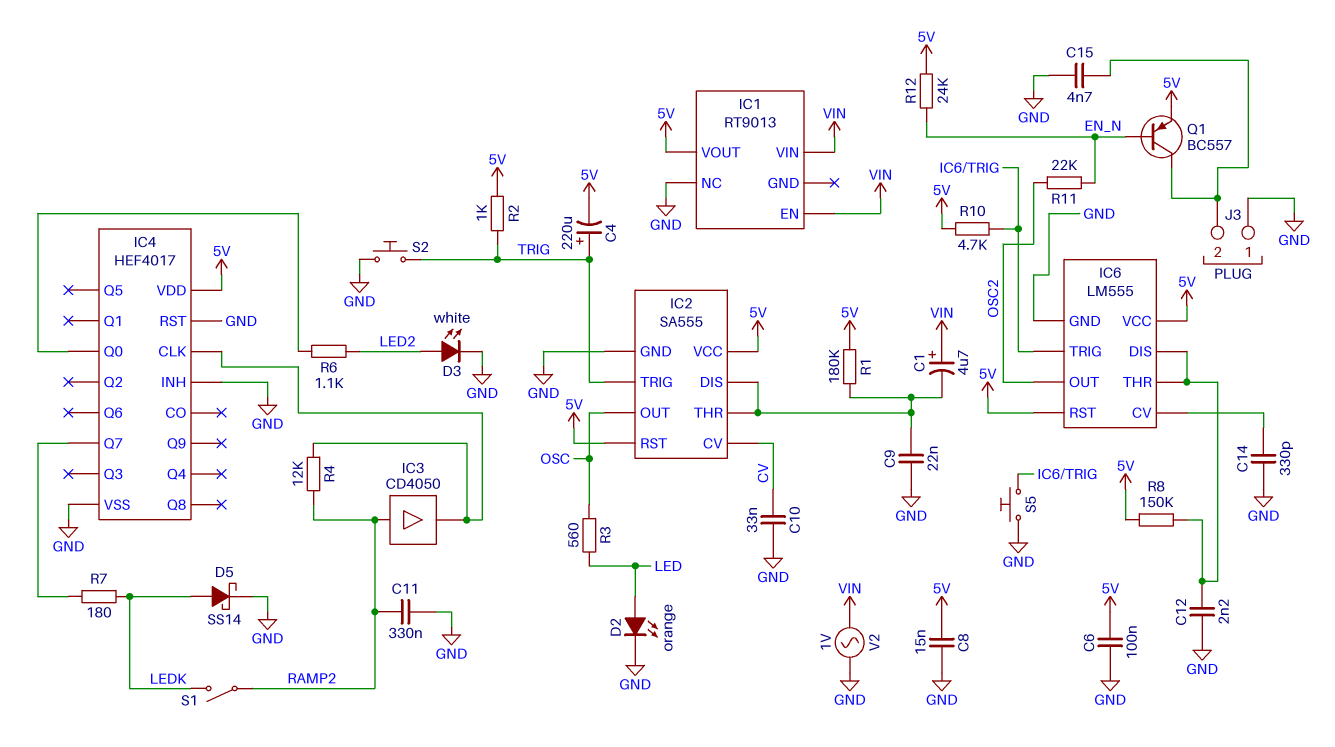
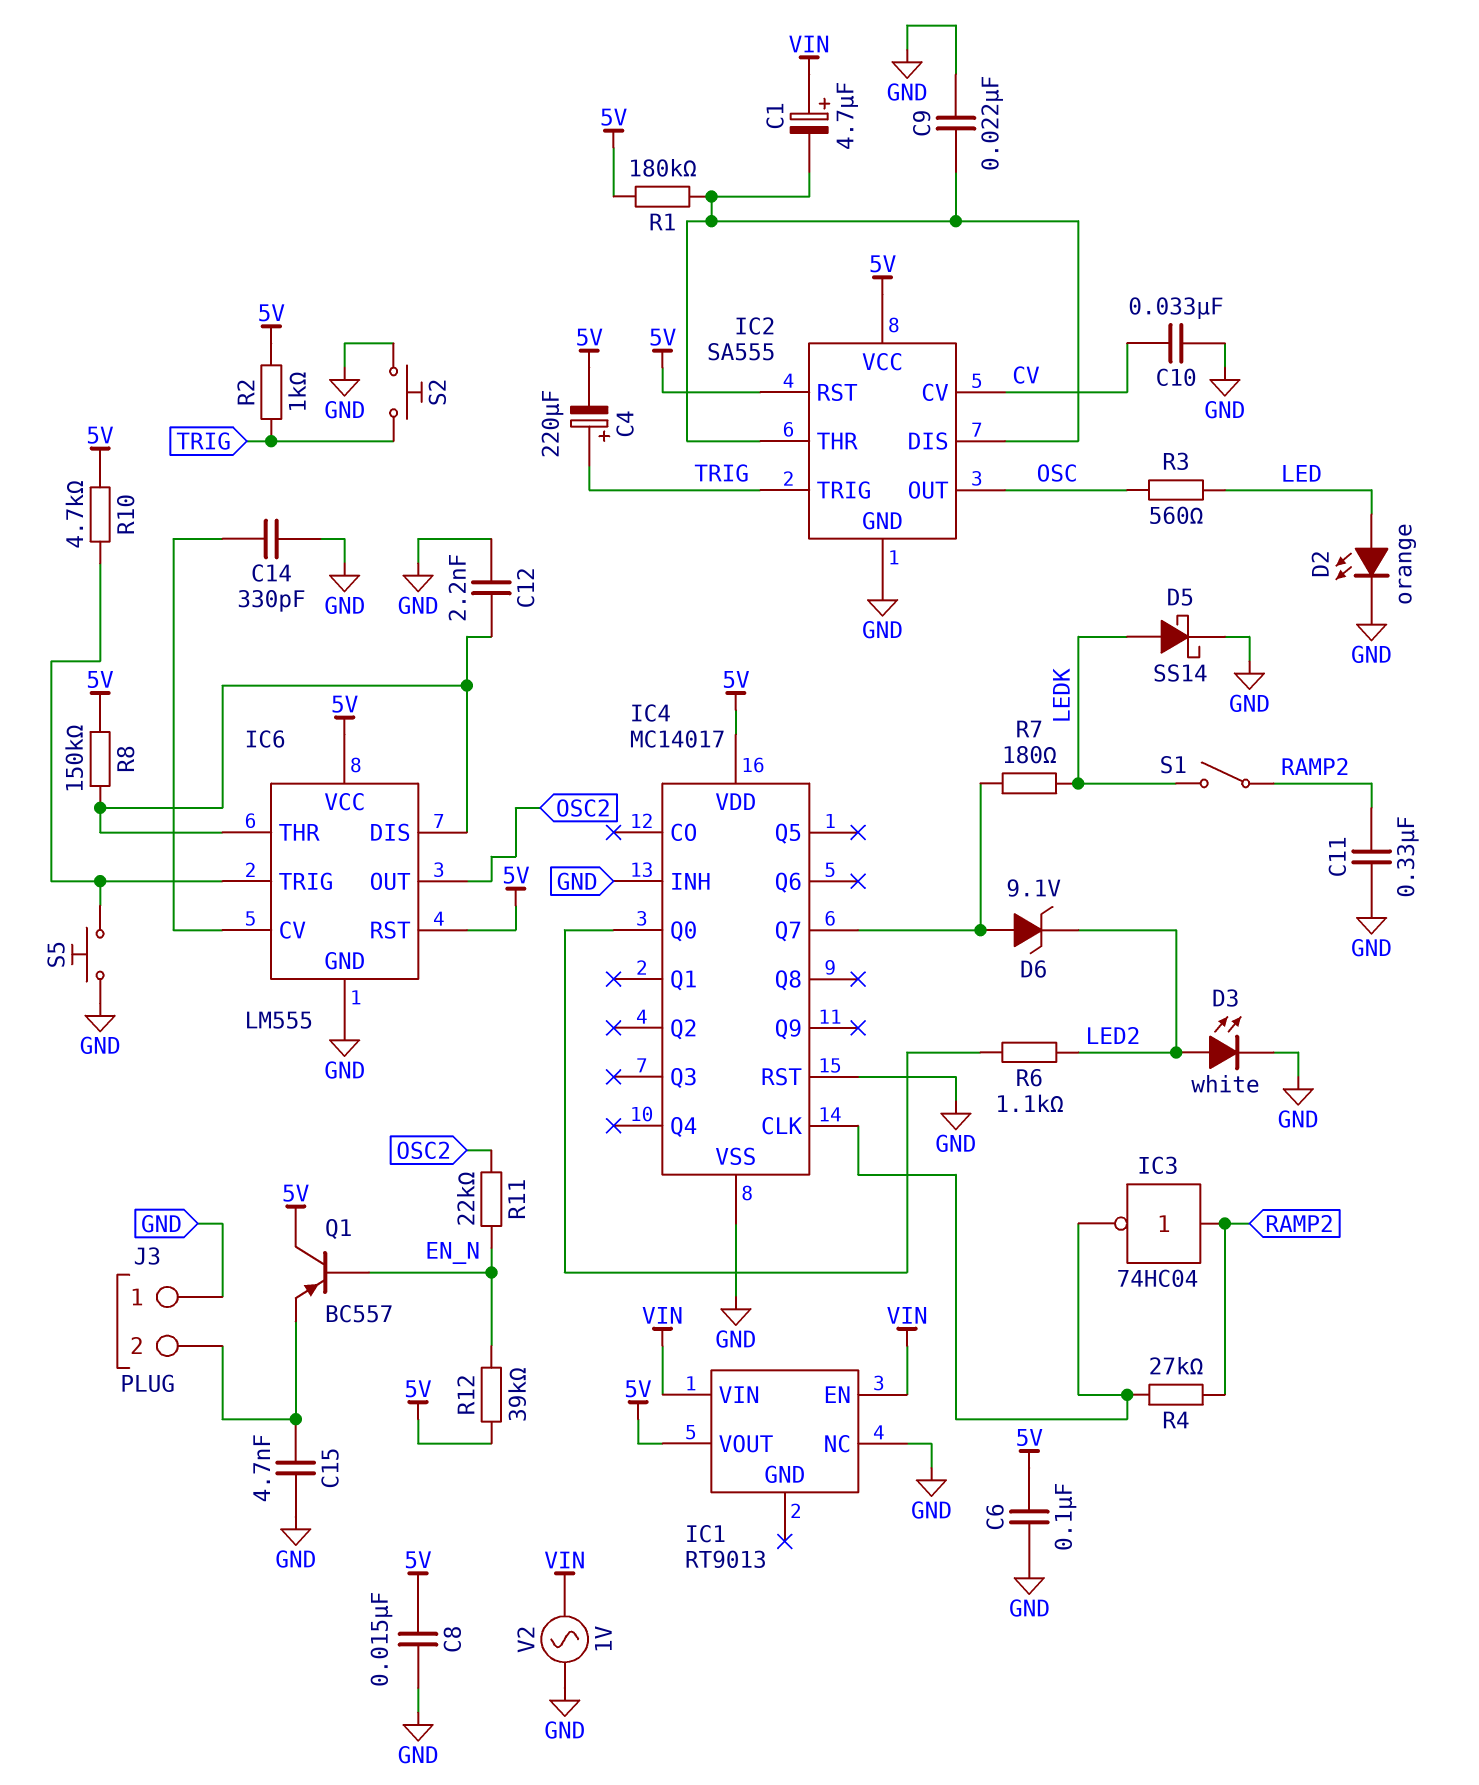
D6: none -> zener 9.1V (A IC4/Q7, K LED2)
IC3: buffer CD4050 (in RAMP2, out IC4/CLK) -> NOT 74HC04 (in RAMP2, out IC4/CLK)
IC4: HEF4017 -> MC14017
Q1: PNP BC557 (B EN_N, C J3/2, E 5V) -> PNP BC557 (B EN_N, C 5V, E J3/2)
R4: 12k (IC4/CLK, RAMP2) -> 27k (IC4/CLK, RAMP2)
R12: 24k (5V, EN_N) -> 39k (5V, EN_N)

